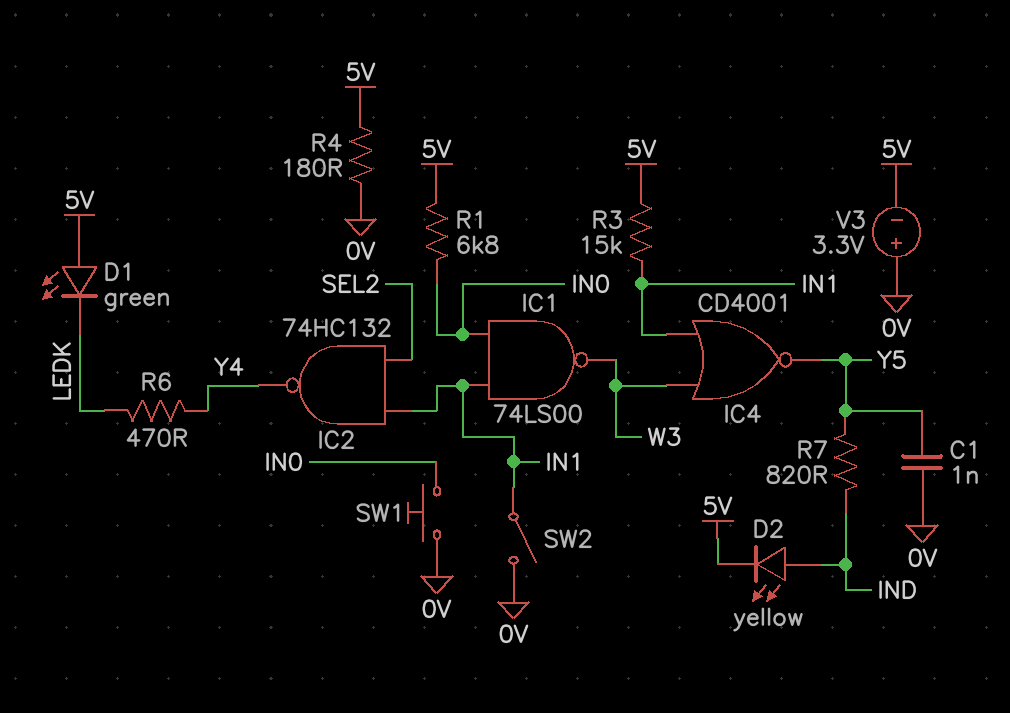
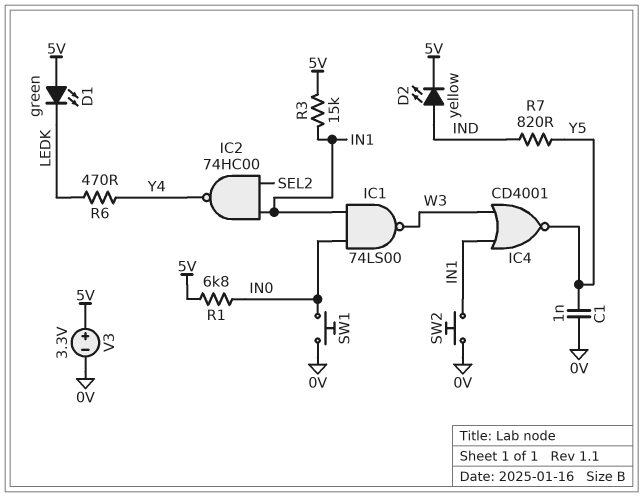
IC2: NAND 74HC132 (in IN1, in SEL2, out Y4) -> NAND 74HC00 (in IN1, in SEL2, out Y4)
R4: 180 (0V, 5V) -> none
SW2: switch (0V, IN1) -> button (0V, IN1)
V3: 3.3V (plus 0V, minus 5V) -> 3.3V (plus 5V, minus 0V)

